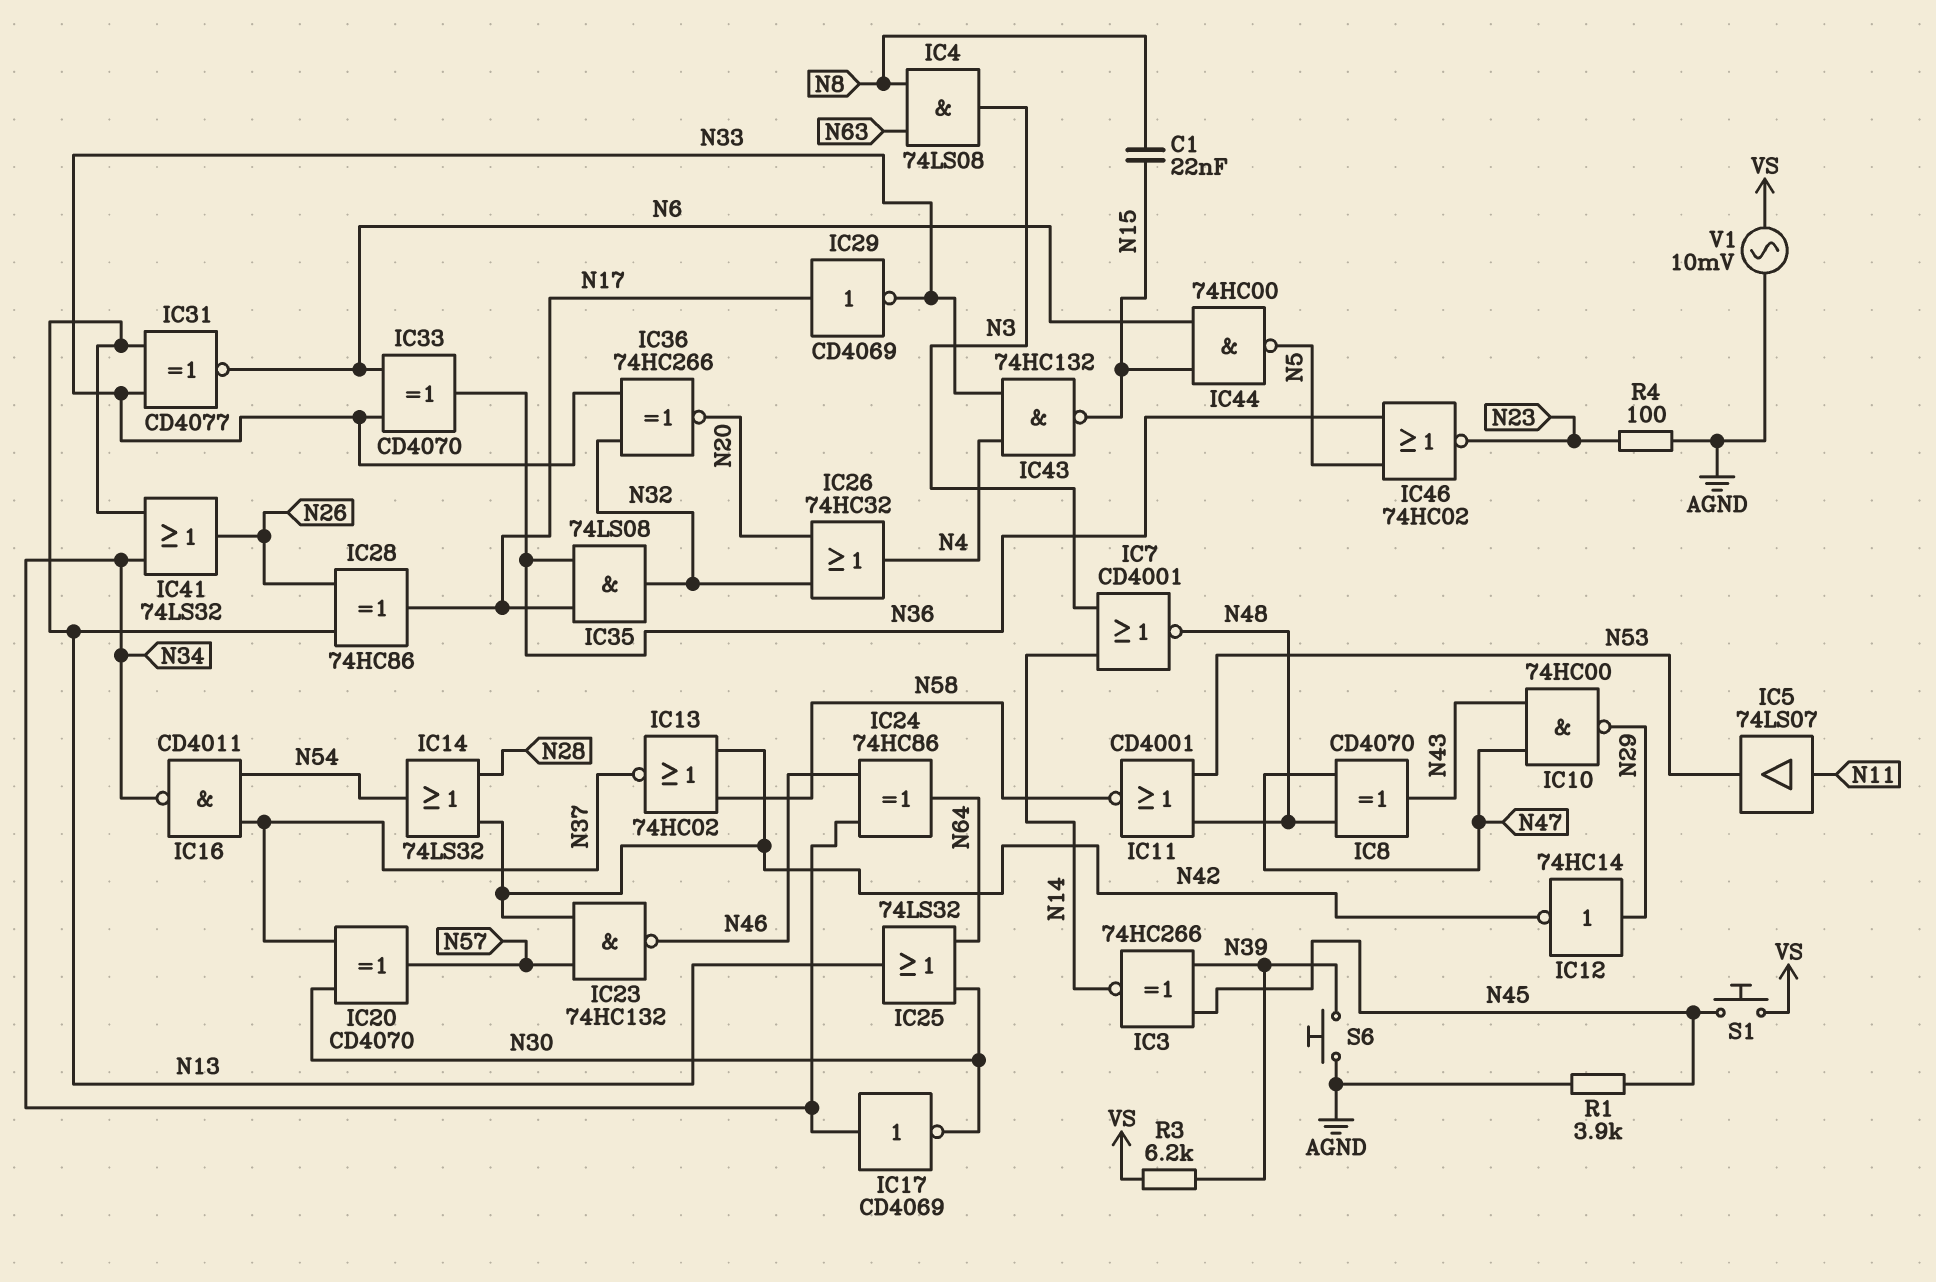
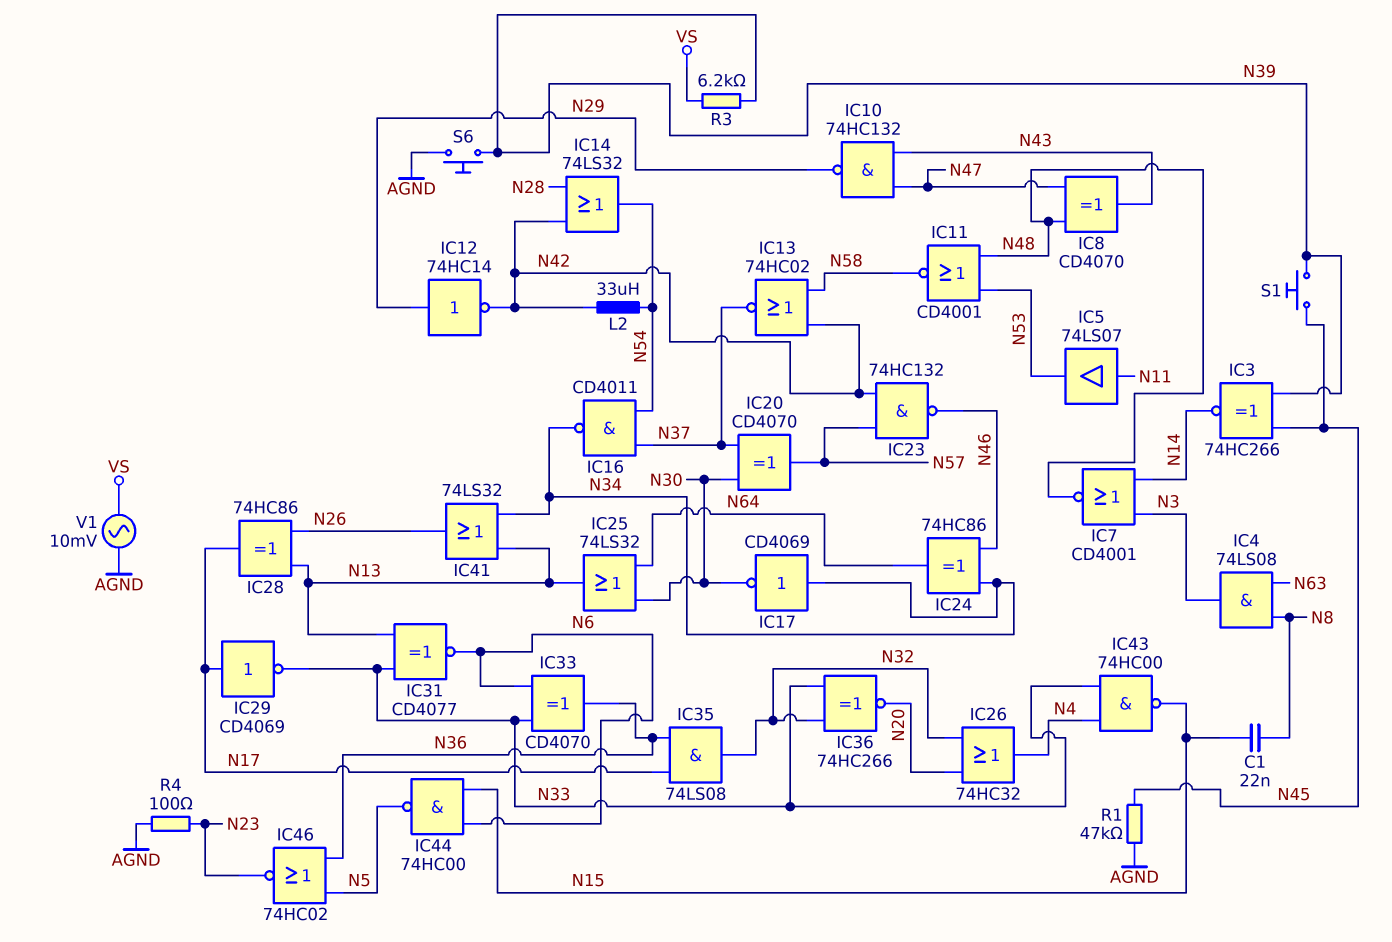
IC10: NAND 74HC00 (in N43, in N47, out N29) -> NAND 74HC132 (in N43, in N47, out N29)
IC43: NAND 74HC132 (in N4, in N33, out N15) -> NAND 74HC00 (in N4, in N33, out N15)
L2: none -> 33uH (N42, N54)
R1: 3.9k (AGND, N45) -> 47k (AGND, N45)
S1: button (N45, VS) -> button (N39, N45)

